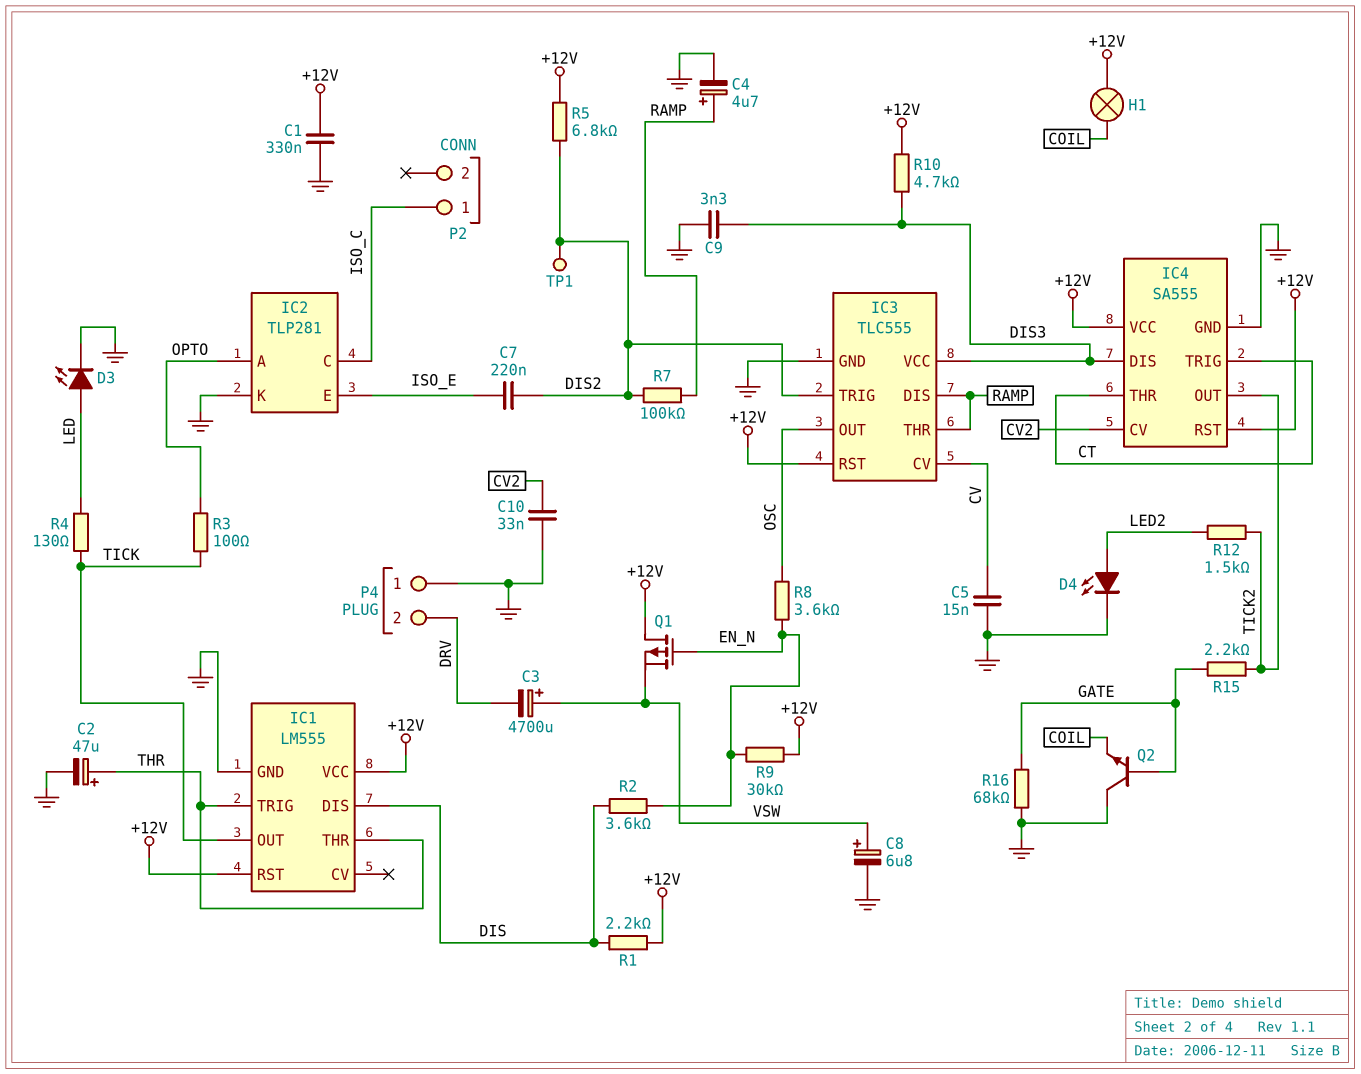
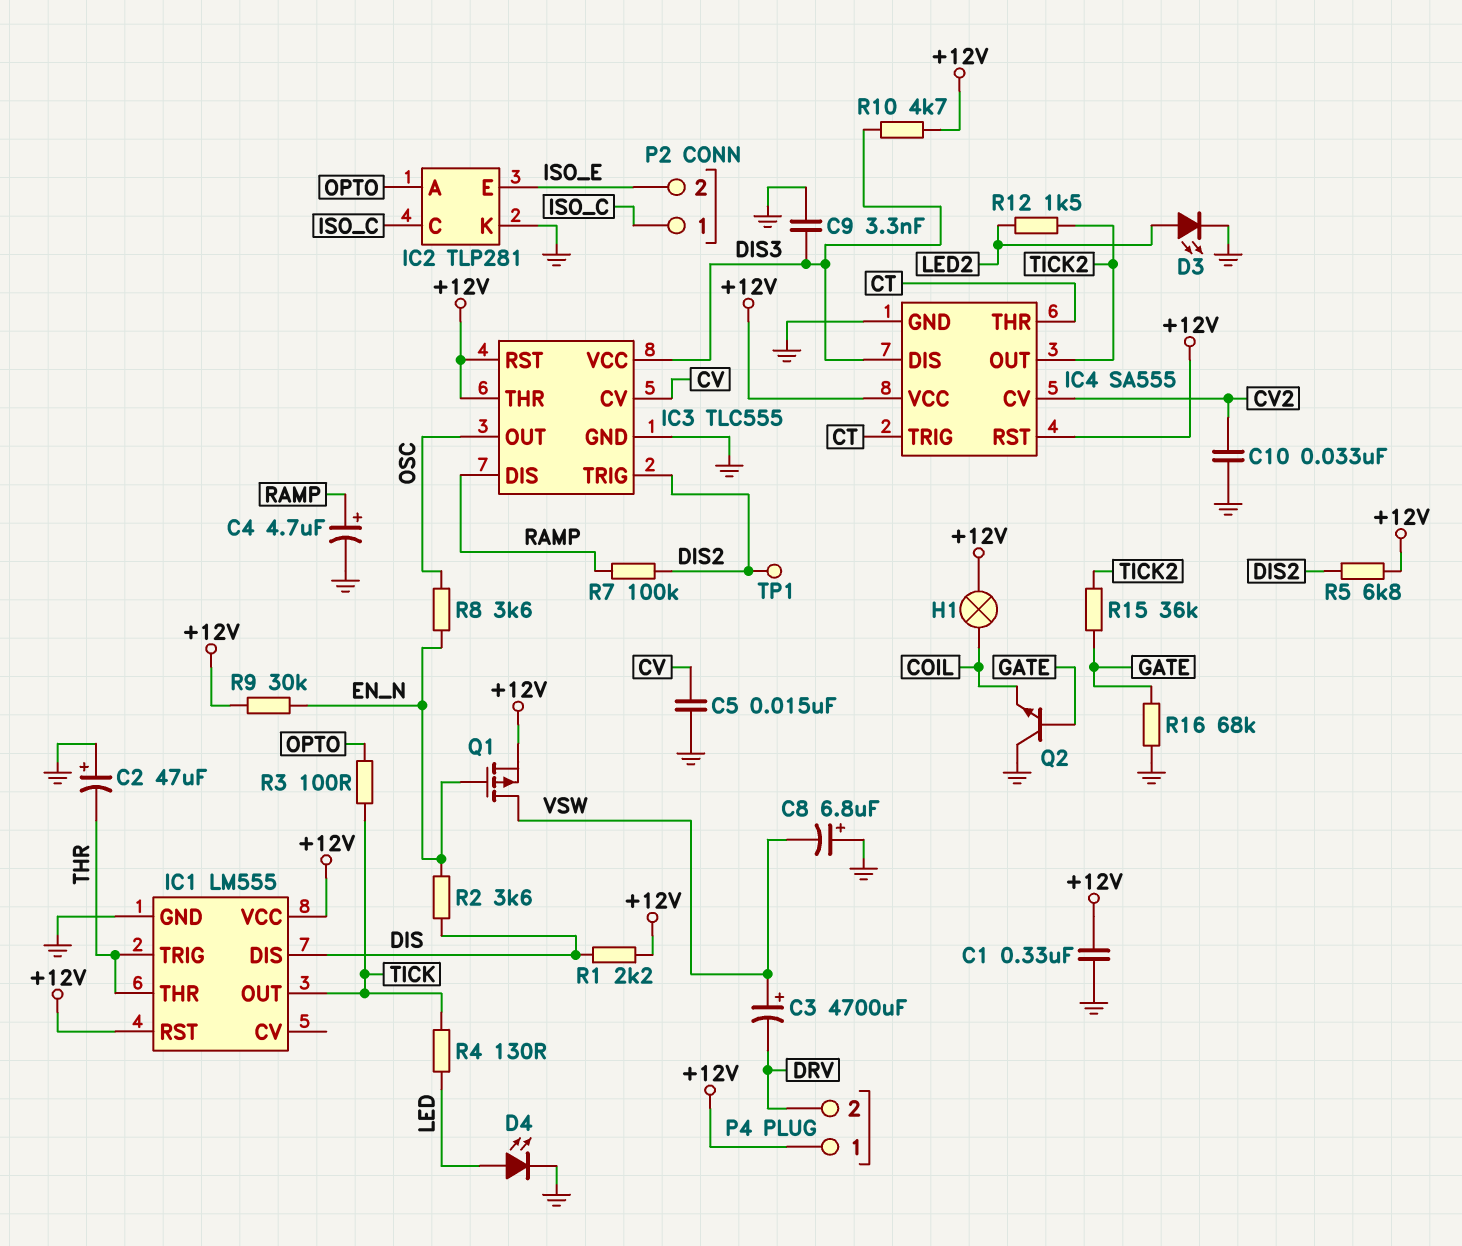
C2: 47uF (plus THR, minus GND) -> 47uF (plus GND, minus THR)
C7: 220nF (DIS2, ISO_E) -> none
C8: 6.8uF (plus VSW, minus GND) -> 6.8uF (plus GND, minus VSW)
D3: LED (A LED, K GND) -> LED (A LED2, K GND)
D4: LED (A LED2, K GND) -> LED (A LED, K GND)
IC3 pin THR: RAMP -> +12V
P2 pin 2: none -> ISO_E
P4 pin 1: GND -> +12V
Q1: PMOS (G EN_N, D +12V, S VSW) -> PMOS (G EN_N, D VSW, S +12V)
R15: 2.2k (GATE, TICK2) -> 36k (GATE, TICK2)

